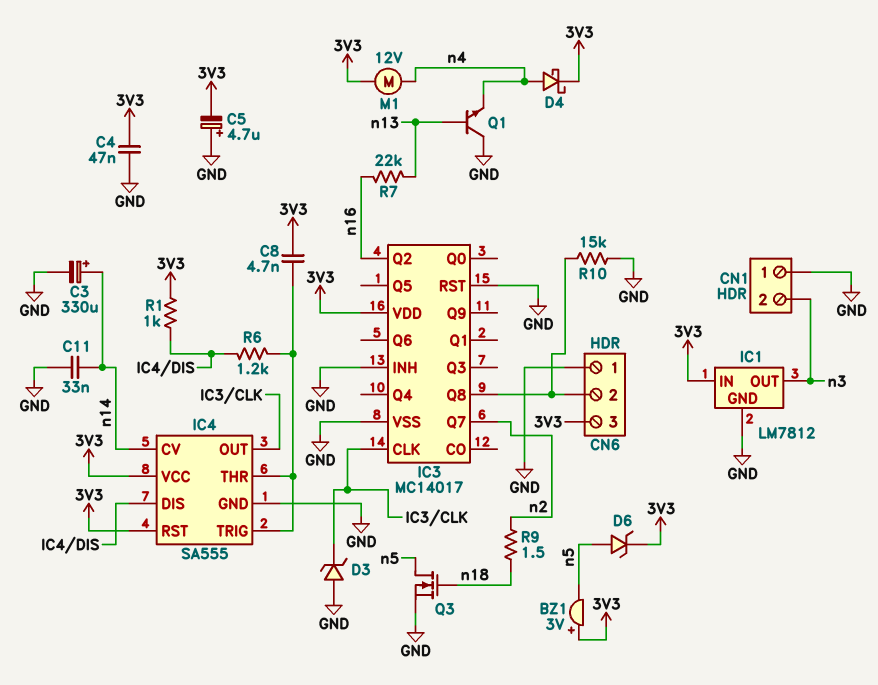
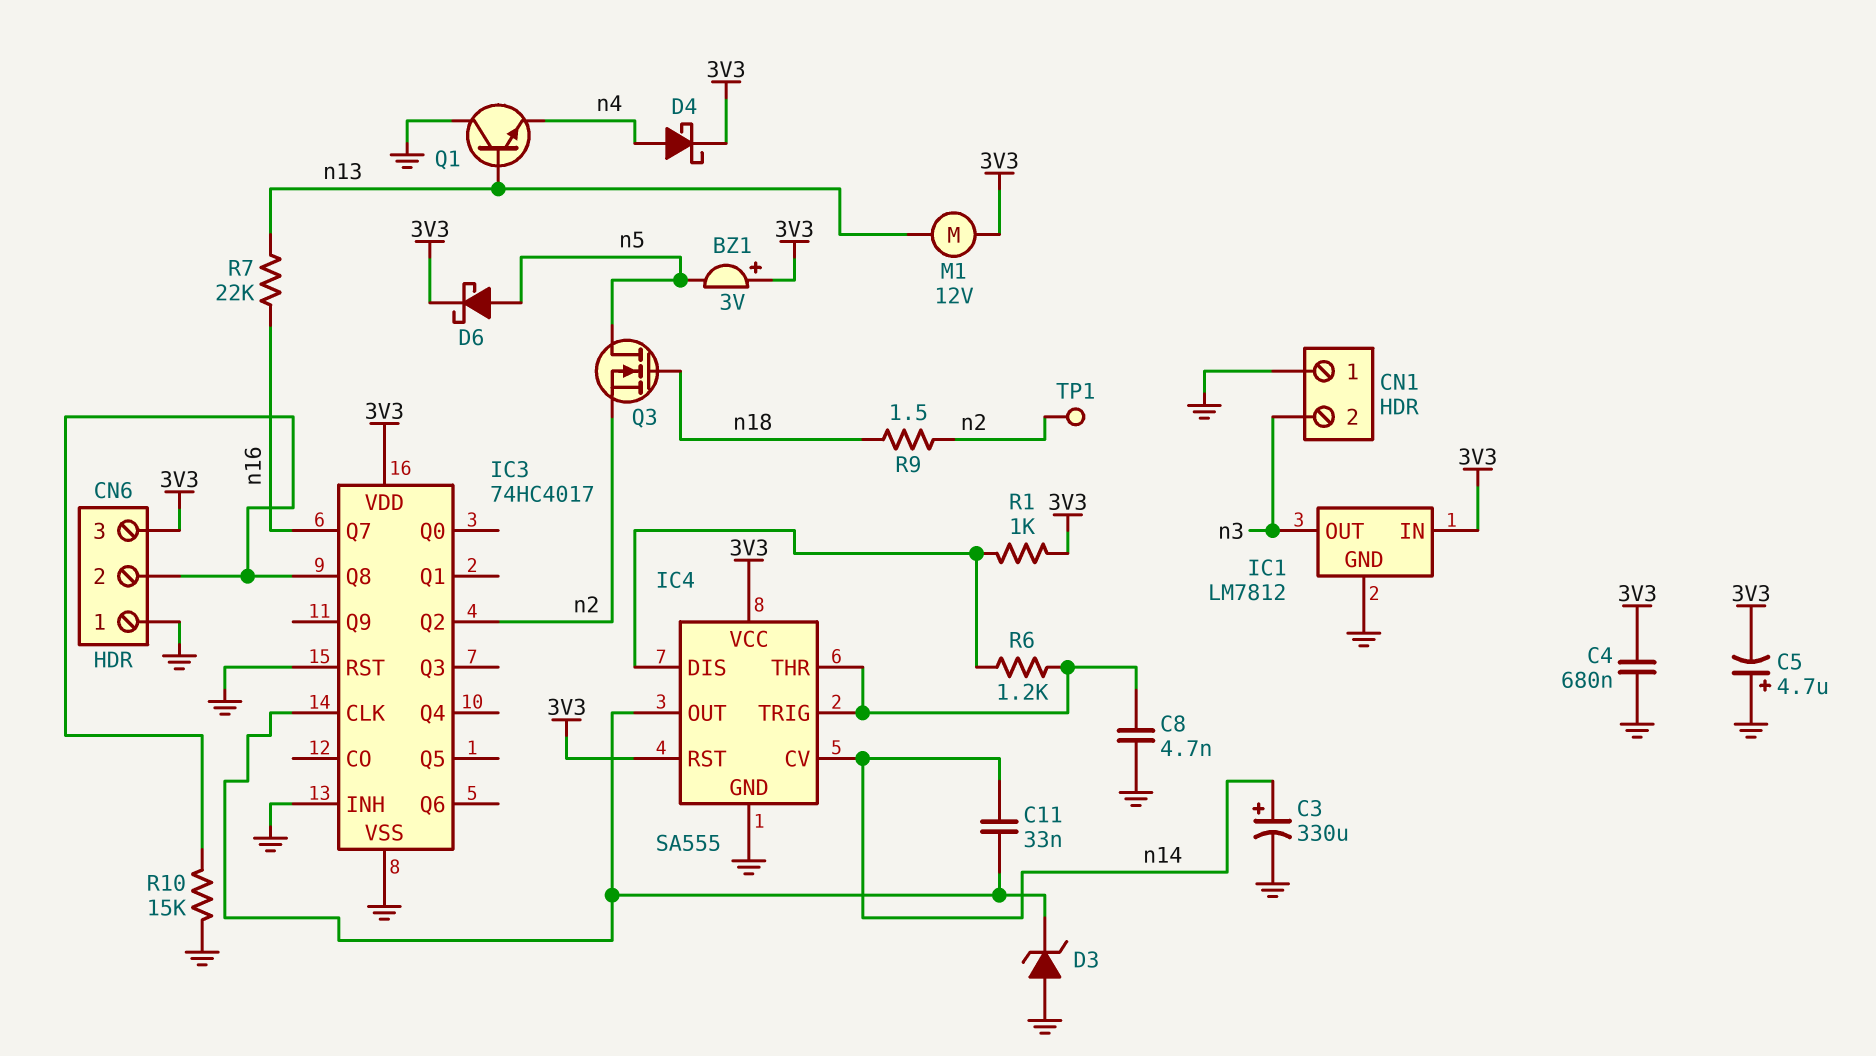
C4: 47nF (3V3, GND) -> 680nF (3V3, GND)
C8: 4.7nF (3V3, IC4/THR) -> 4.7nF (GND, IC4/THR)
C11: 33nF (GND, n14) -> 33nF (IC3/CLK, n14)
D6: zener (A n5, K 3V3) -> schottky (A n5, K 3V3)
IC3: MC14017 -> 74HC4017
IC3 pin Q2: n16 -> n2
IC3 pin Q7: n2 -> n16
M1: motor 12V (3V3, n4) -> motor 12V (3V3, n13)
Q3: NMOS (G n18, D n5, S GND) -> NMOS (G n18, D n5, S n2)
TP1: none -> test point (n2)

